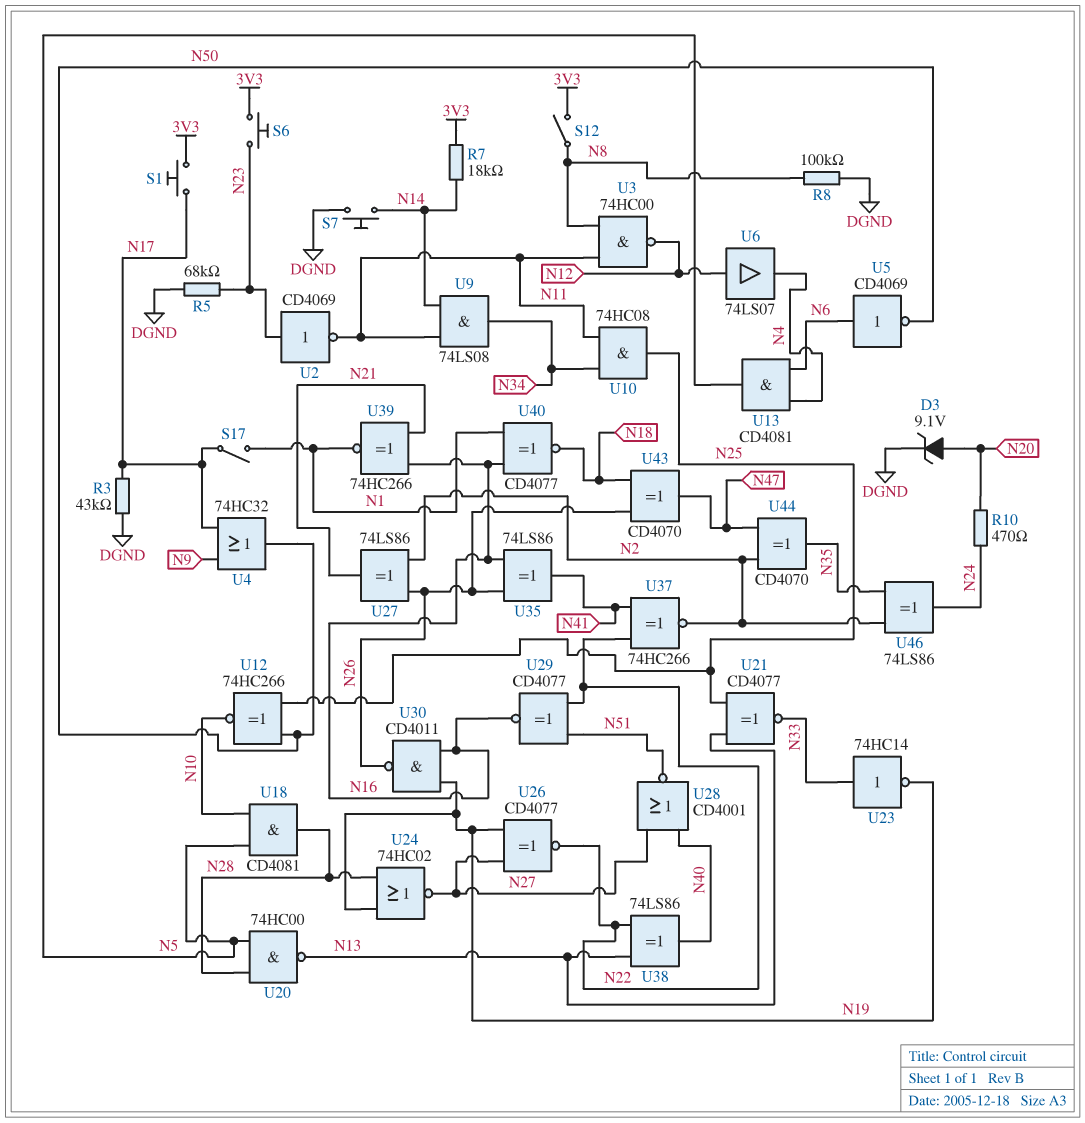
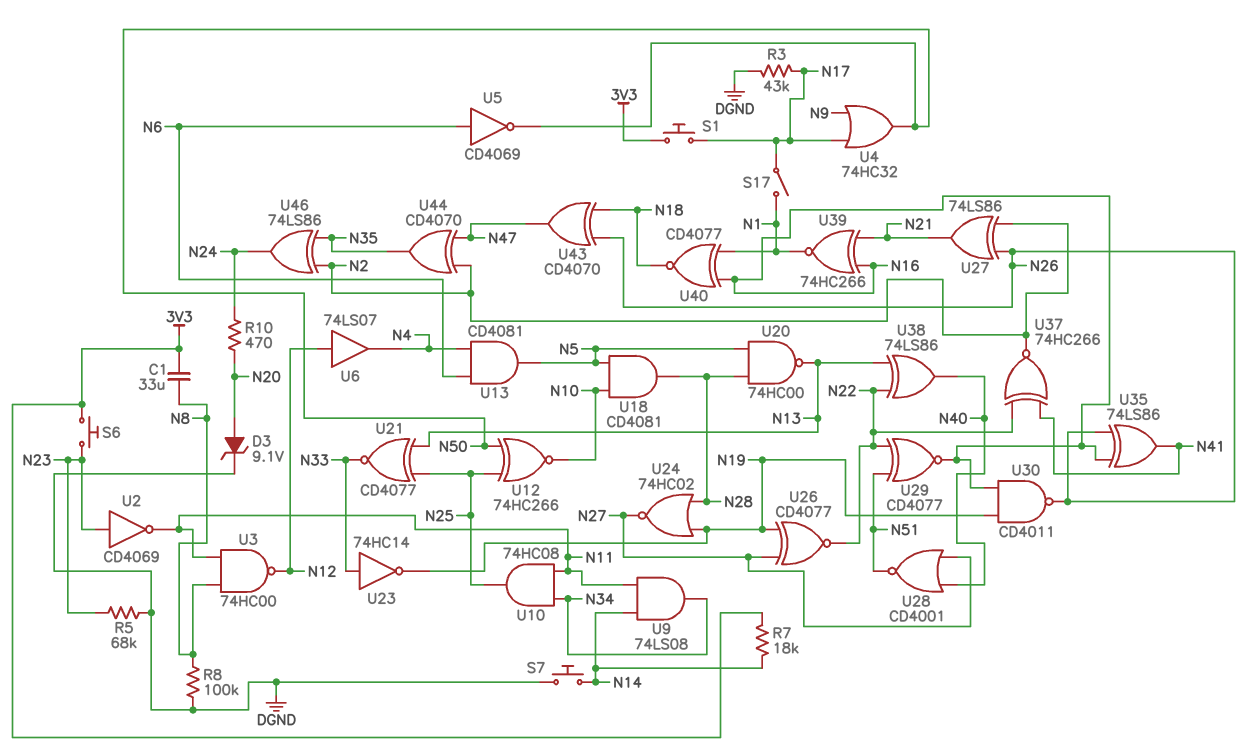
C1: none -> 33uF (3V3, N8)
S12: switch (3V3, N8) -> none

